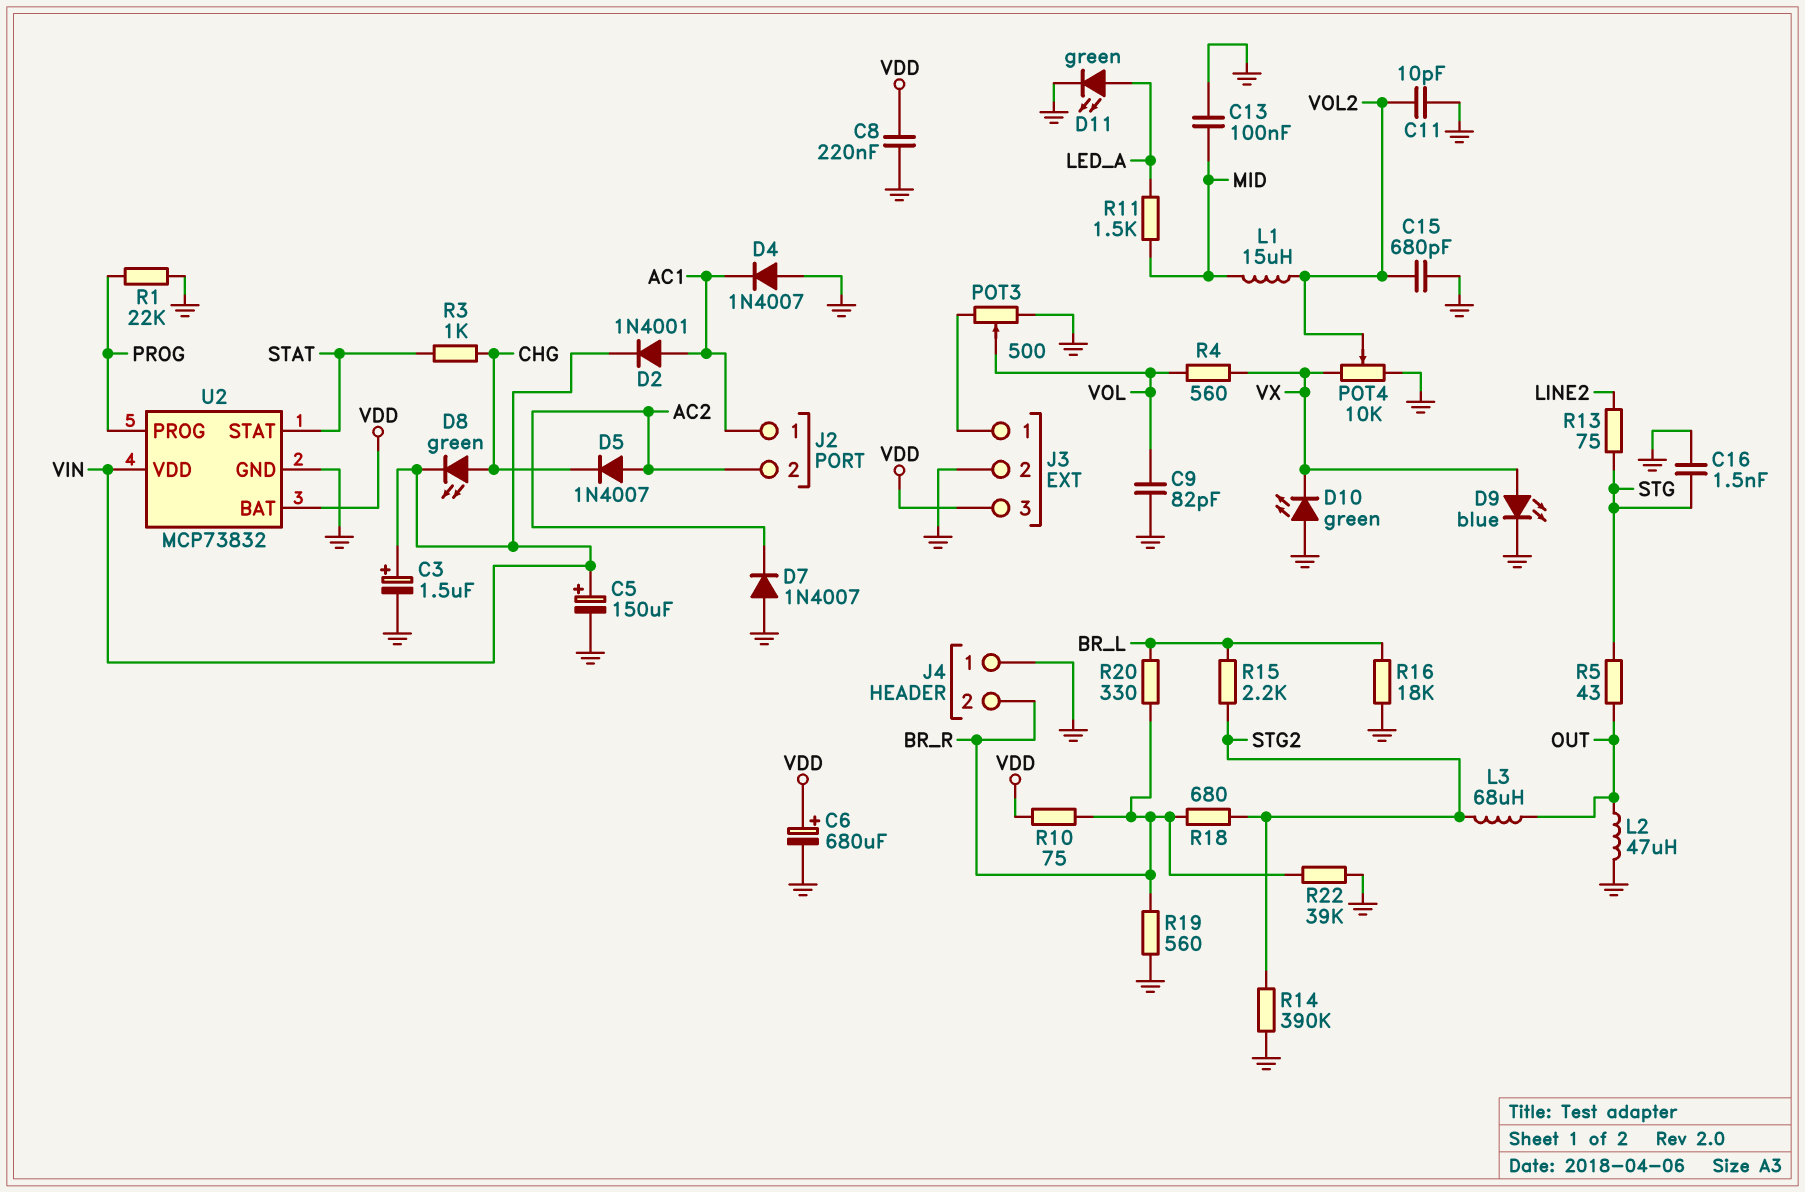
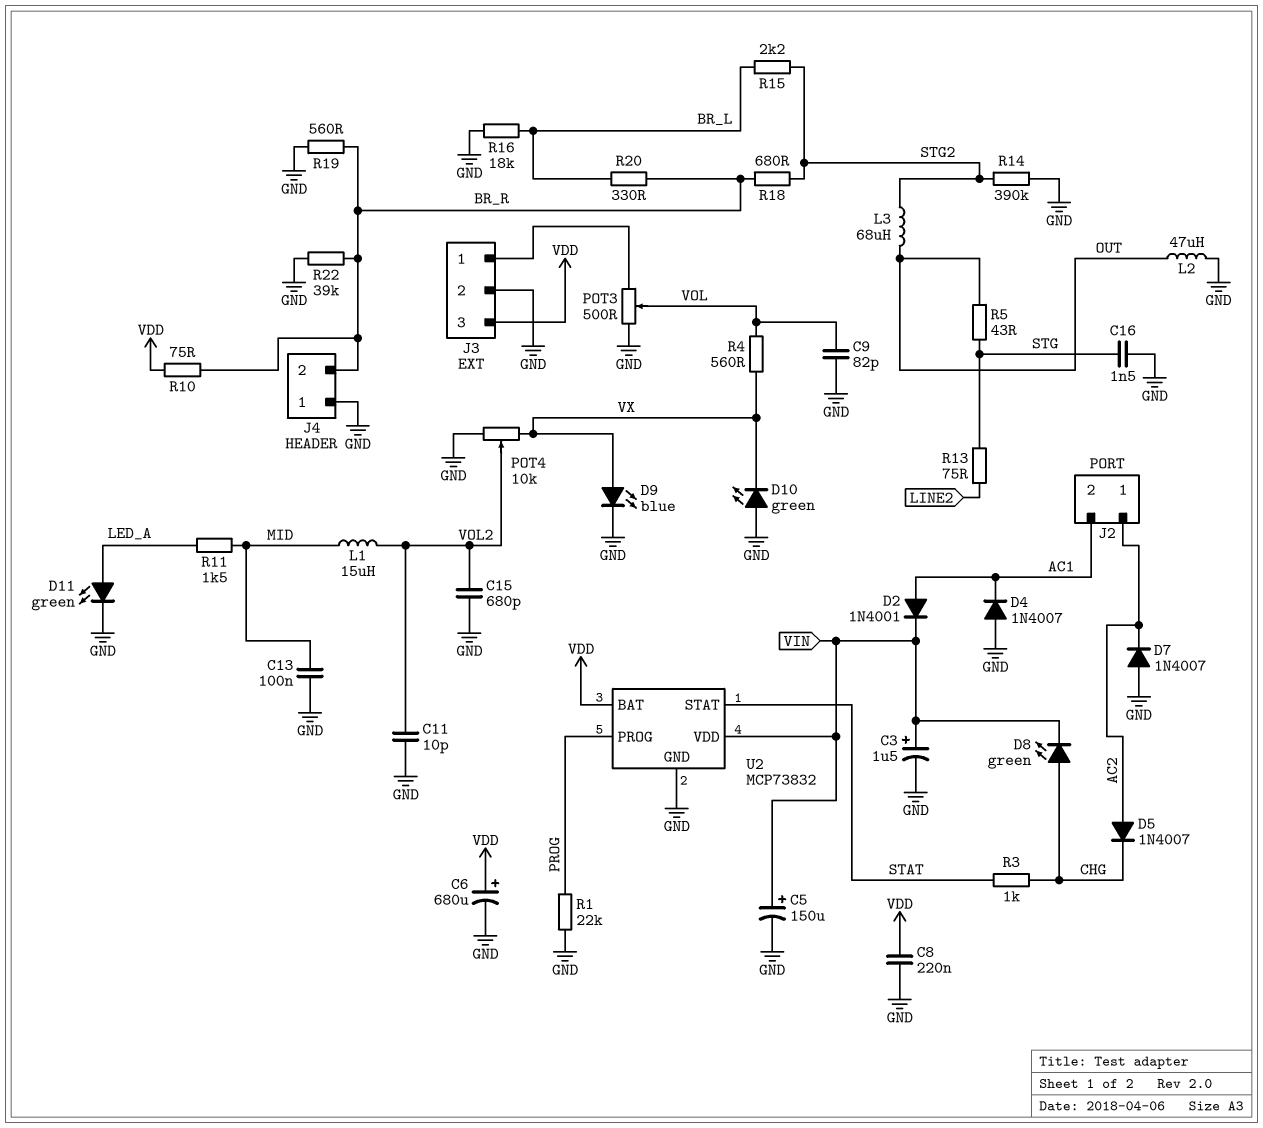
J2 pin 1: AC1 -> AC2
J2 pin 2: AC2 -> AC1

